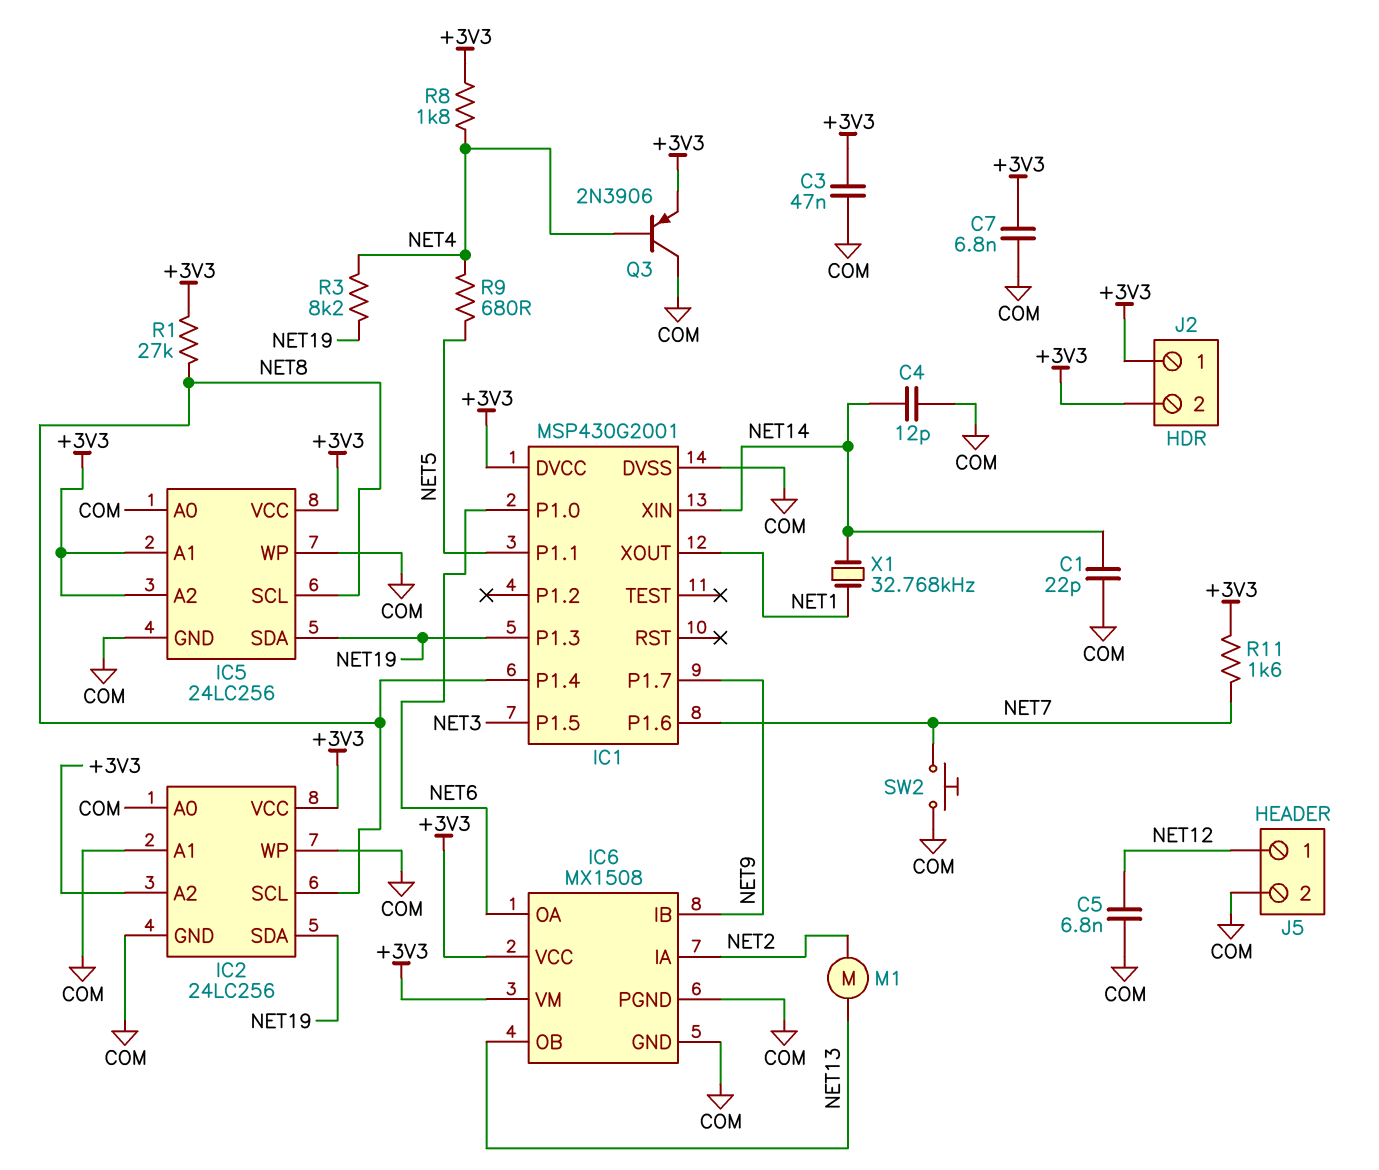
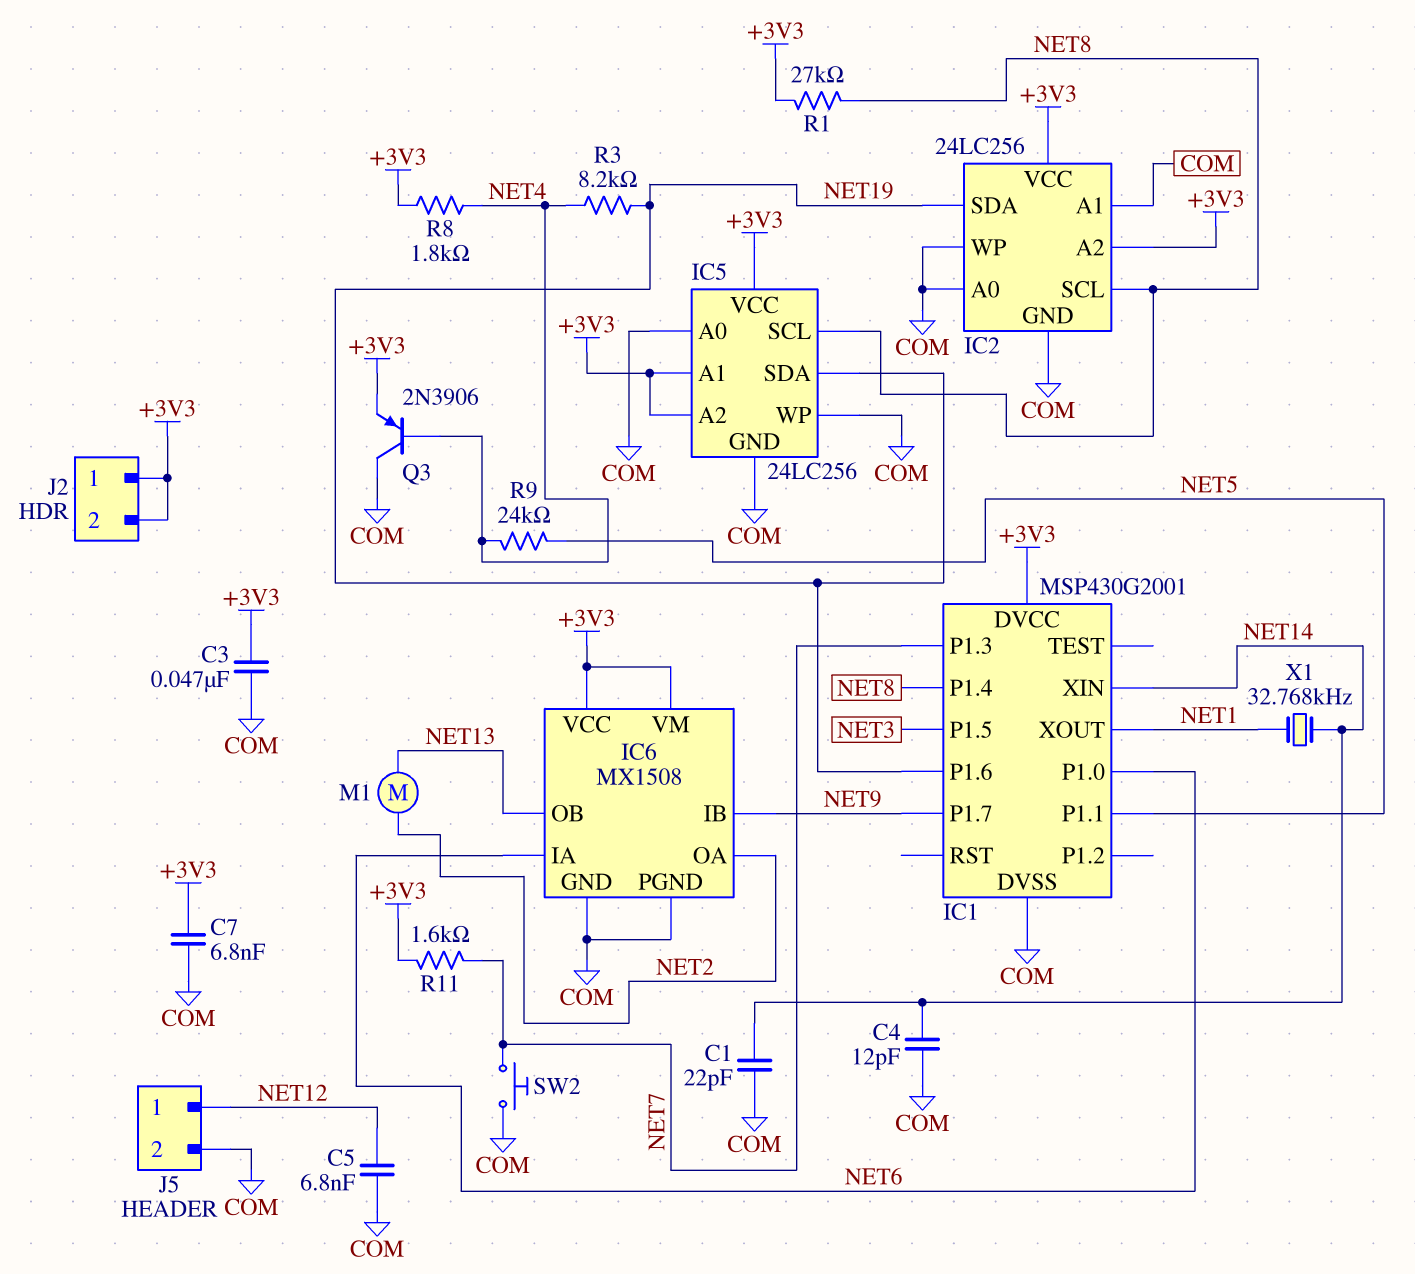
IC1 pin P1.3: NET19 -> NET7
IC1 pin P1.6: NET7 -> NET19
IC6 pin IA: NET2 -> NET6
IC6 pin OA: NET6 -> NET2
R9: 680 (NET4, NET5) -> 24k (NET4, NET5)

